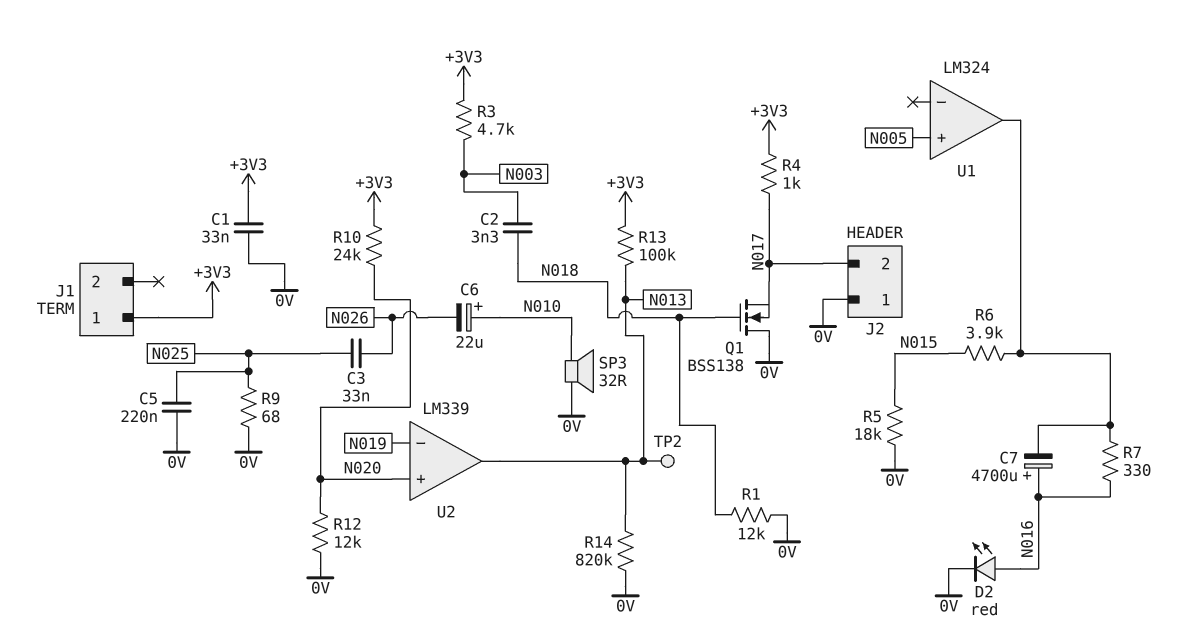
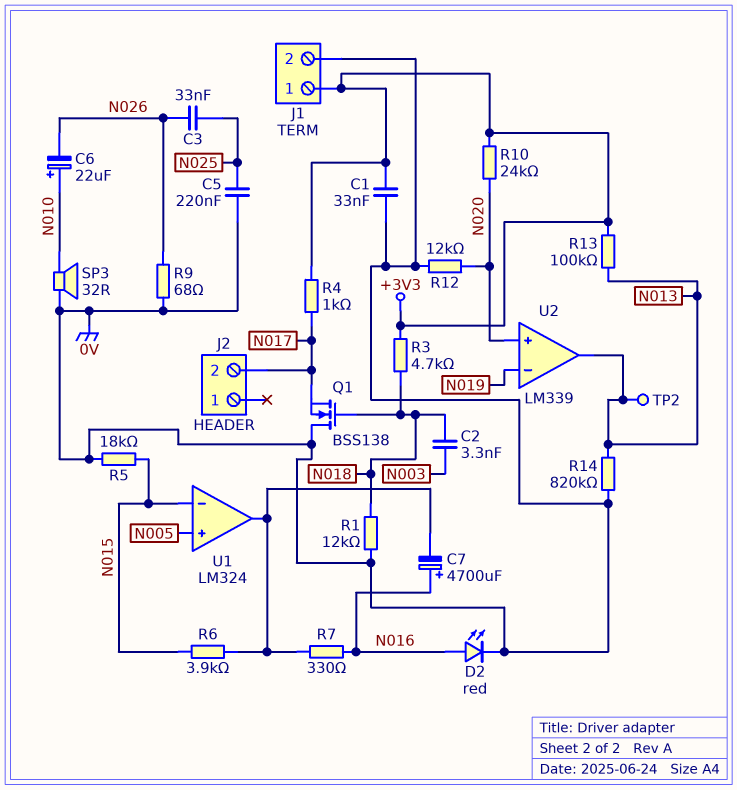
J1 pin 2: none -> 0V
J2 pin 1: 0V -> none
R3: 4.7k (+3V3, N003) -> 4.7k (+3V3, N018)
R9: 68 (0V, N025) -> 68 (0V, N026)
U1 pin in-: none -> N015

